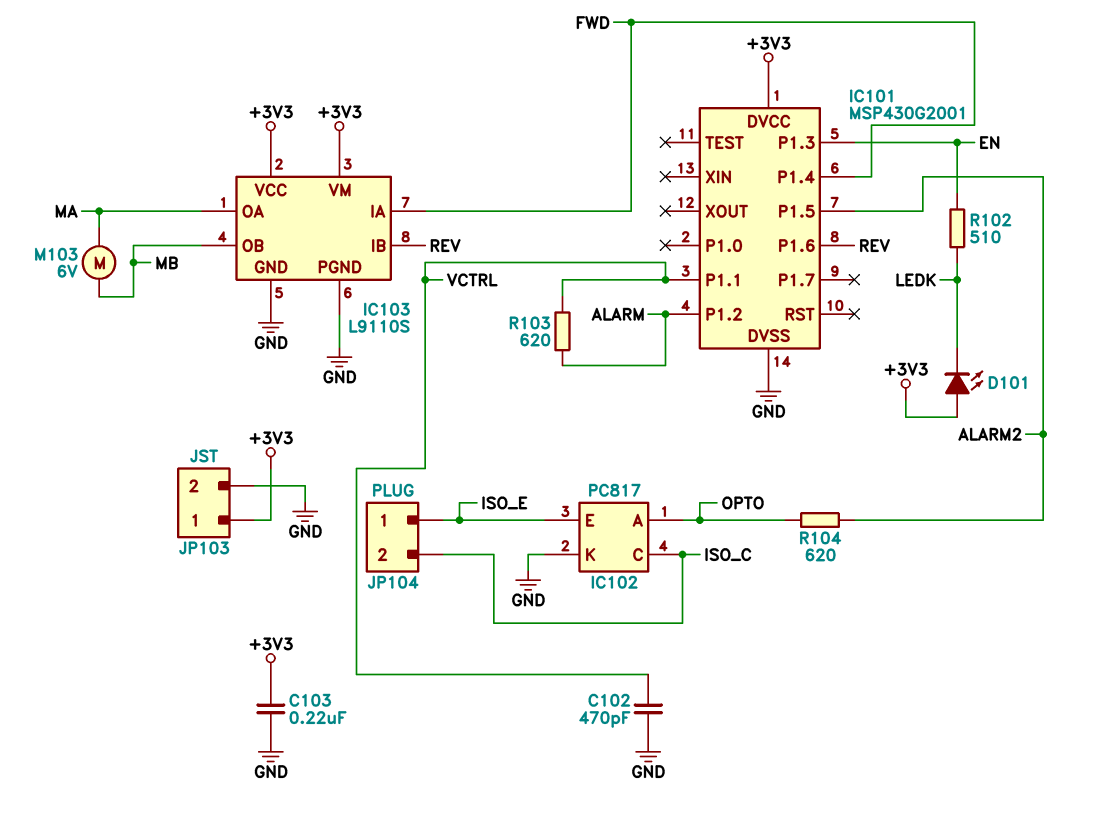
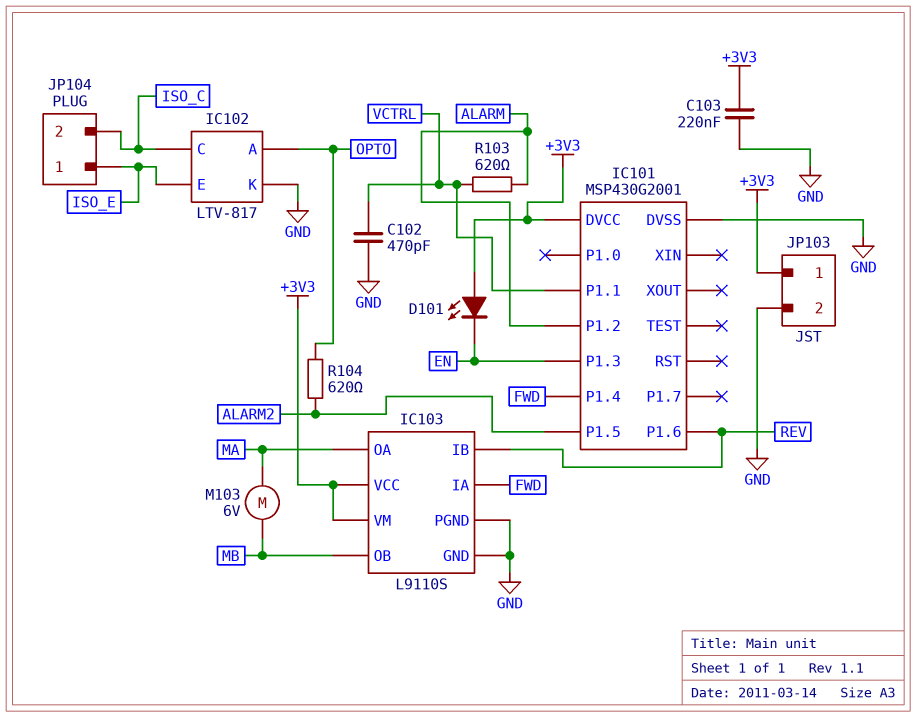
D101: LED (A +3V3, K LEDK) -> LED (A +3V3, K EN)
IC102: PC817 -> LTV-817
R102: 510 (EN, LEDK) -> none

